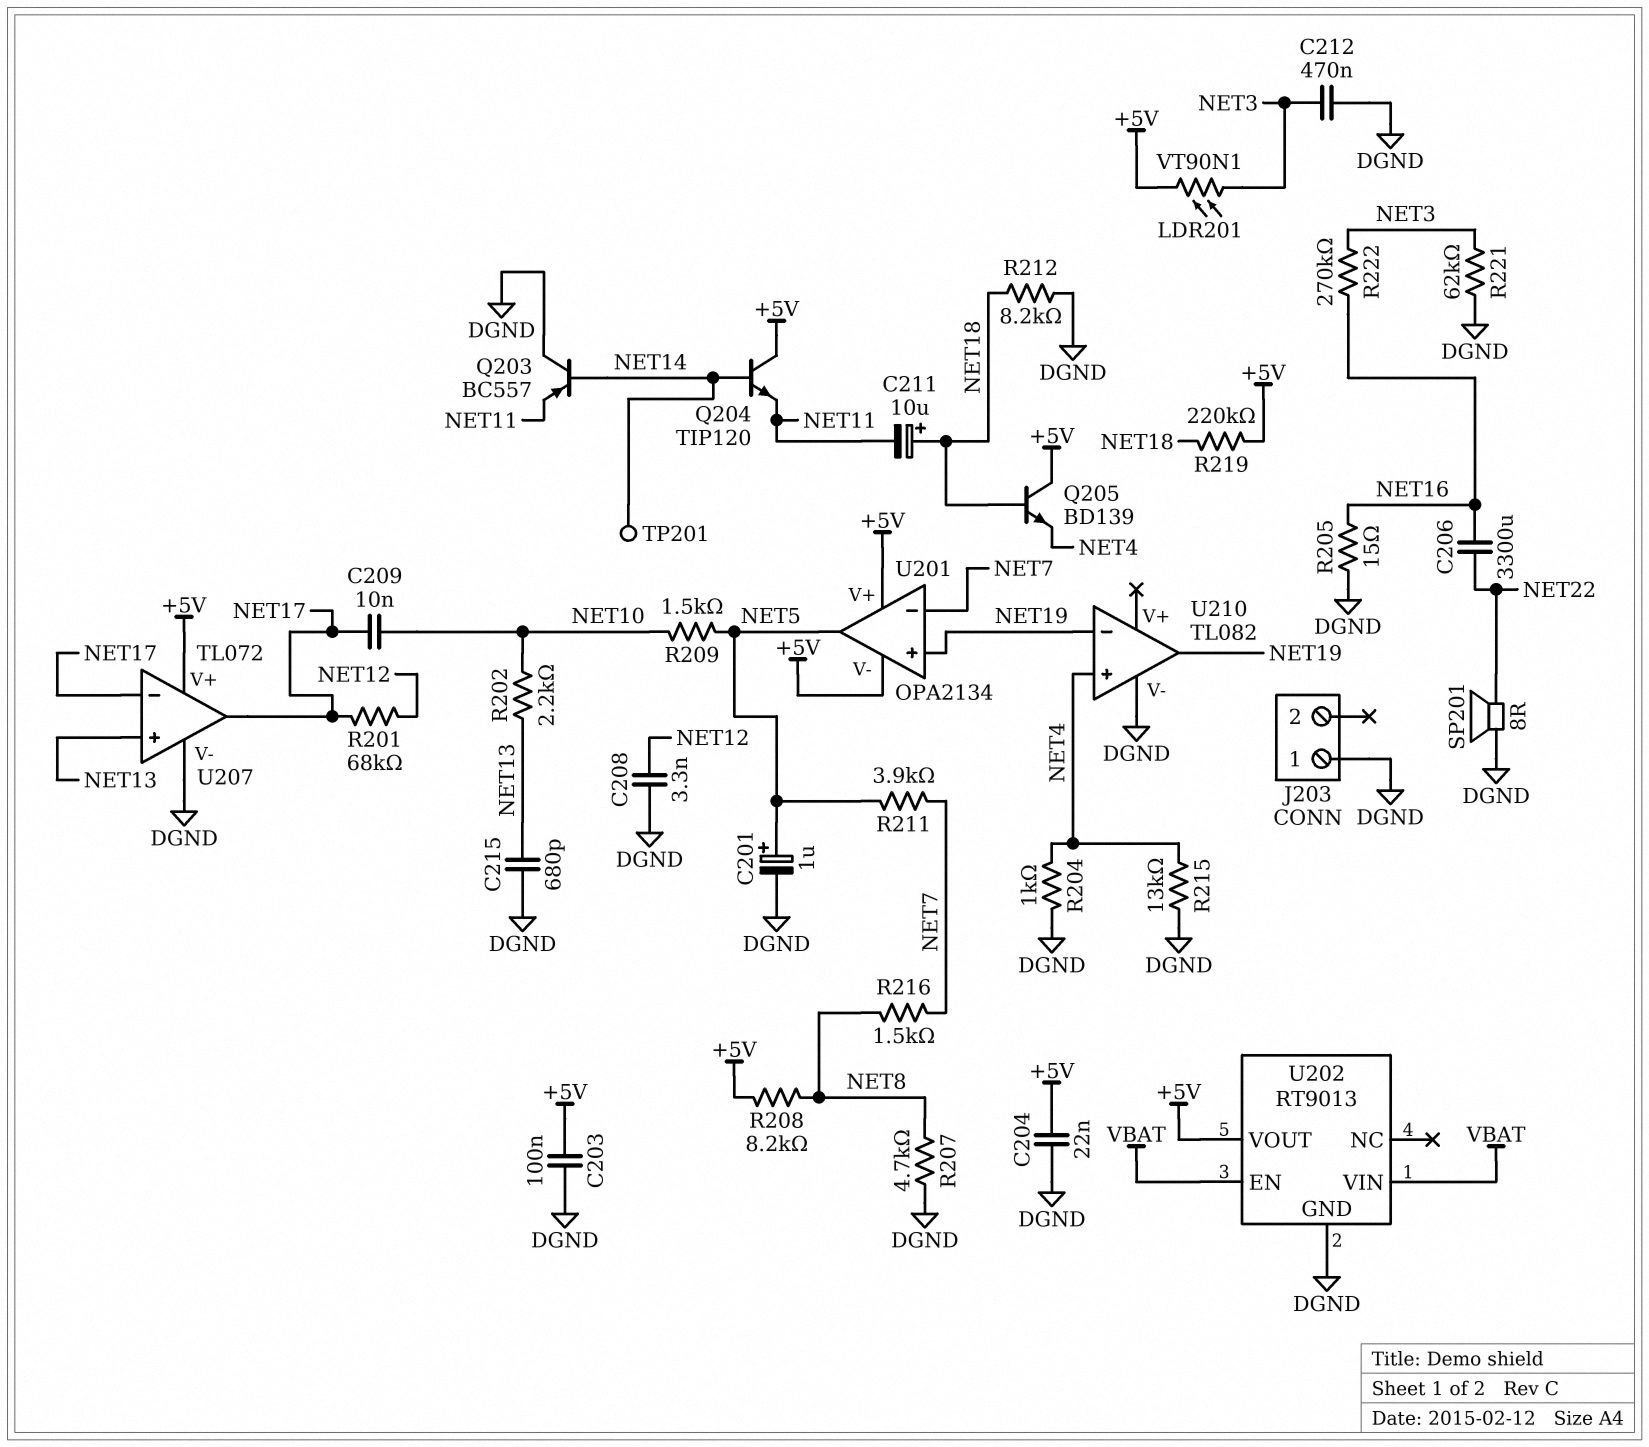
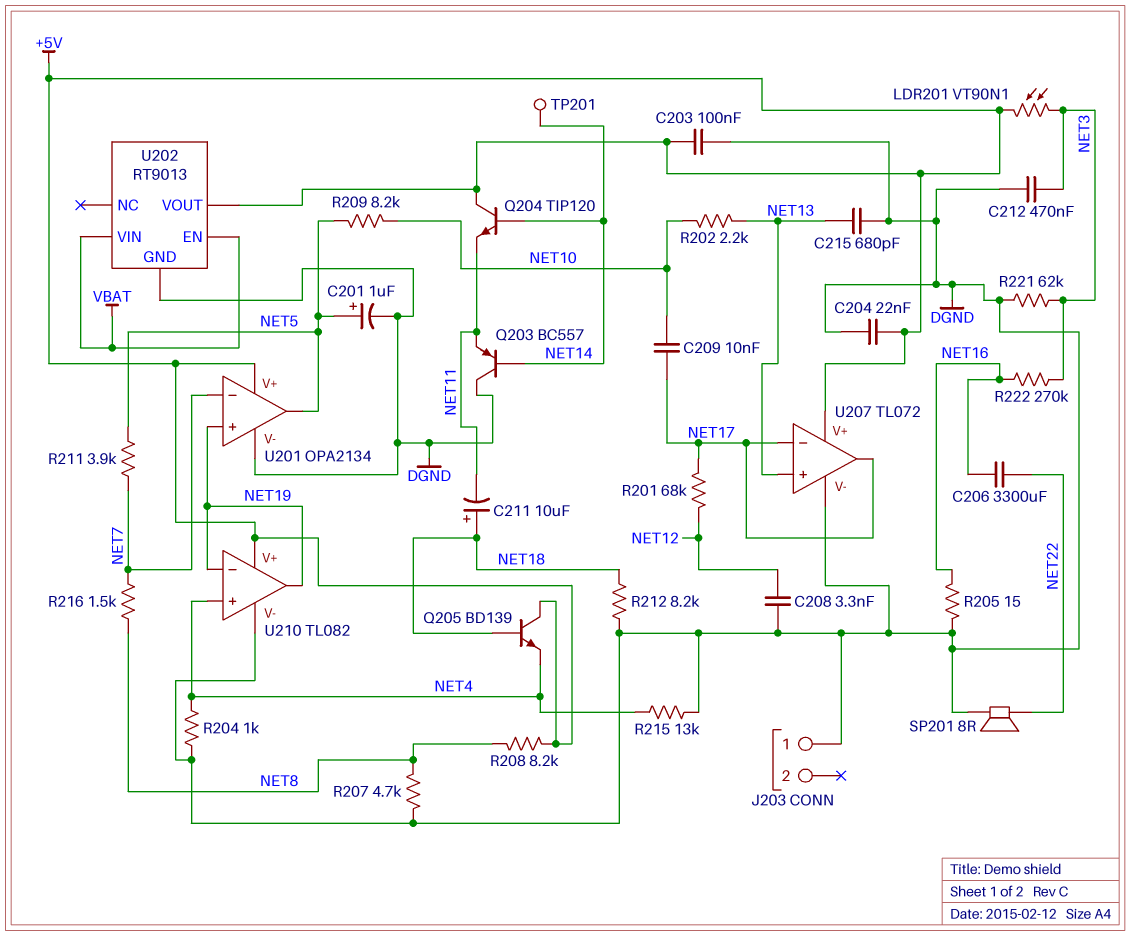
R209: 1.5k (NET5, NET10) -> 8.2k (NET5, NET10)
R219: 220k (+5V, NET18) -> none
U201 pin V-: +5V -> DGND
U210 pin V+: none -> +5V

